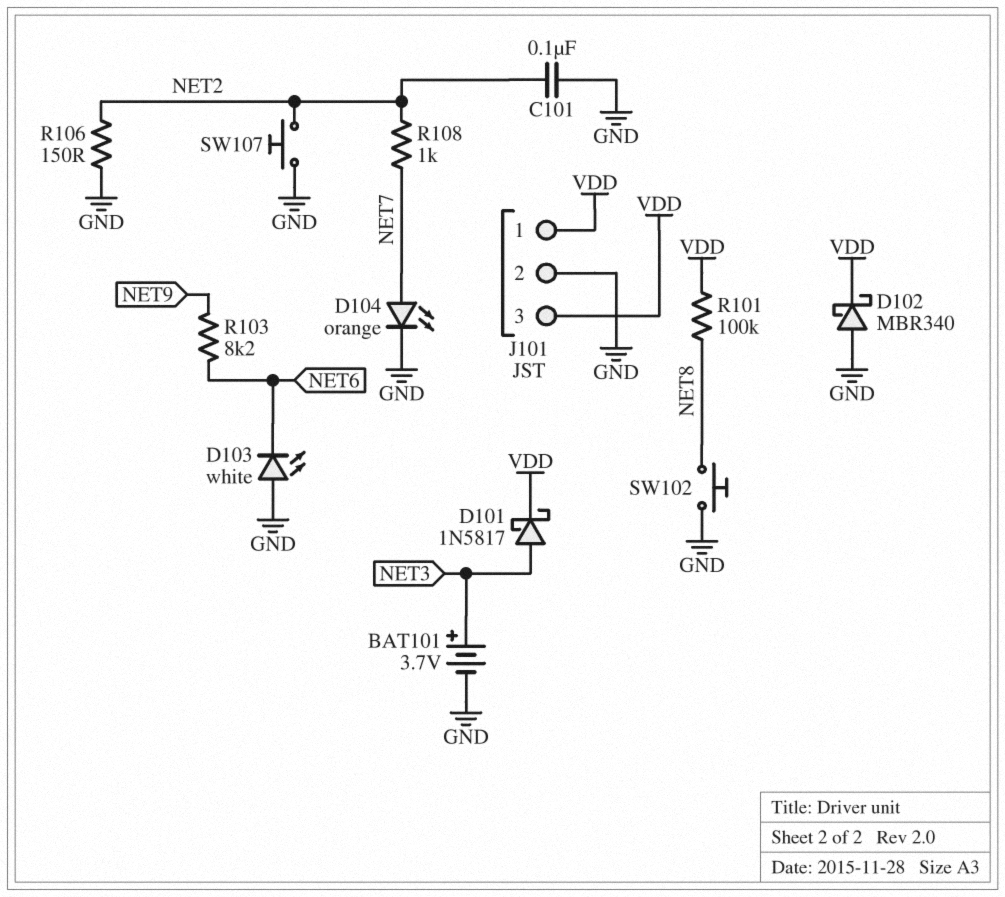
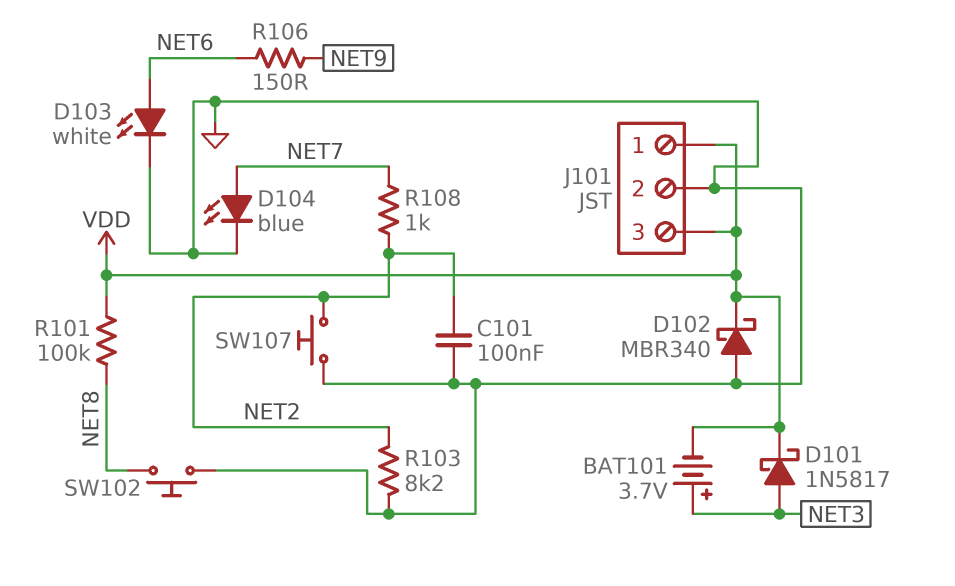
BAT101: 3.7V (plus NET3, minus GND) -> 3.7V (plus NET3, minus VDD)
D103: LED white (A GND, K NET6) -> LED white (A NET6, K GND)
D104: LED orange (A NET7, K GND) -> LED blue (A NET7, K GND)
R103: 8.2k (NET6, NET9) -> 8.2k (GND, NET2)
R106: 150 (GND, NET2) -> 150 (NET6, NET9)

